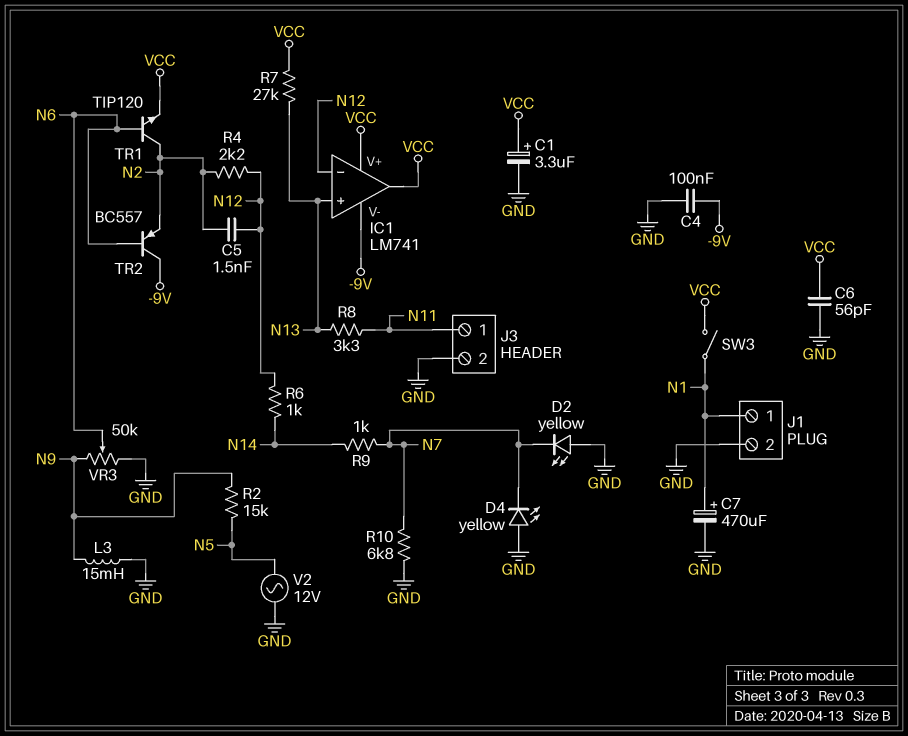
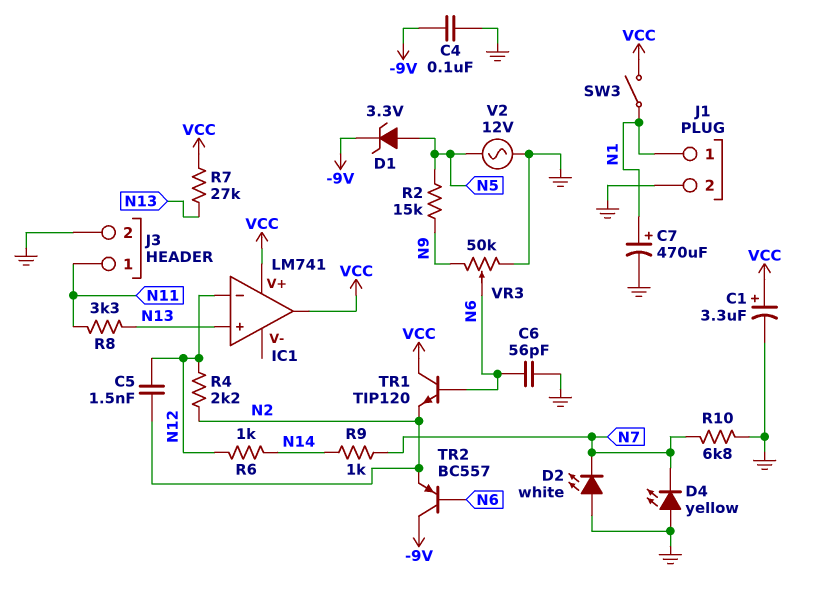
C6: 56pF (GND, VCC) -> 56pF (GND, N6)
D1: none -> zener 3.3V (A N5, K -9V)
D2: LED yellow (A GND, K N7) -> LED white (A GND, K N7)
IC1 pin V-: -9V -> none
L3: 15mH (GND, N9) -> none
TR1: NPN TIP120 (B N6, C N2, E VCC) -> NPN TIP120 (B N6, C VCC, E N2)

